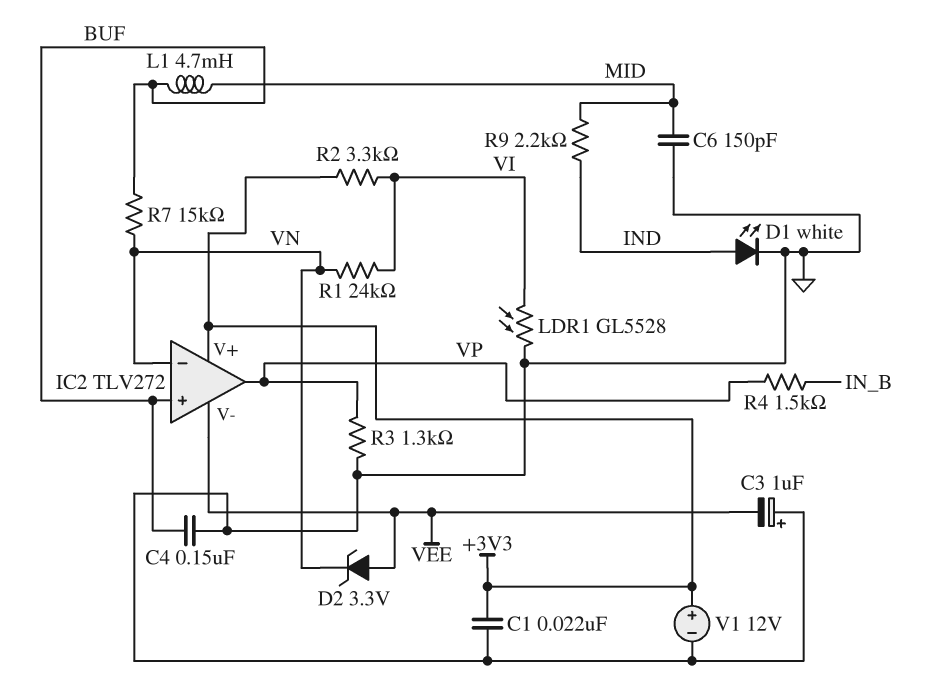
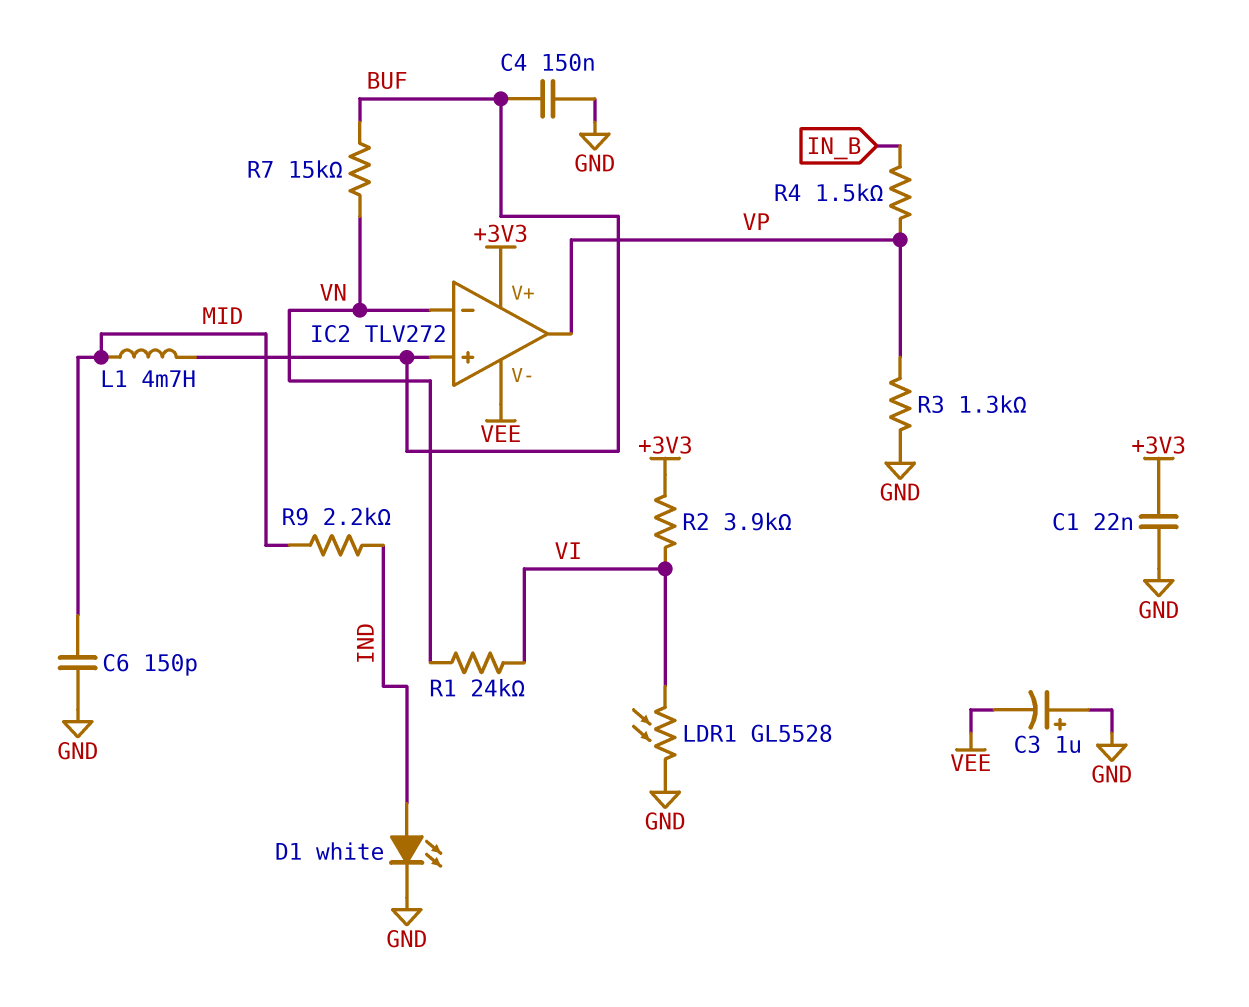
D2: zener 3.3V (A VEE, K VN) -> none
R2: 3.3k (+3V3, VI) -> 3.9k (+3V3, VI)
V1: 12V (plus +3V3, minus GND) -> none

